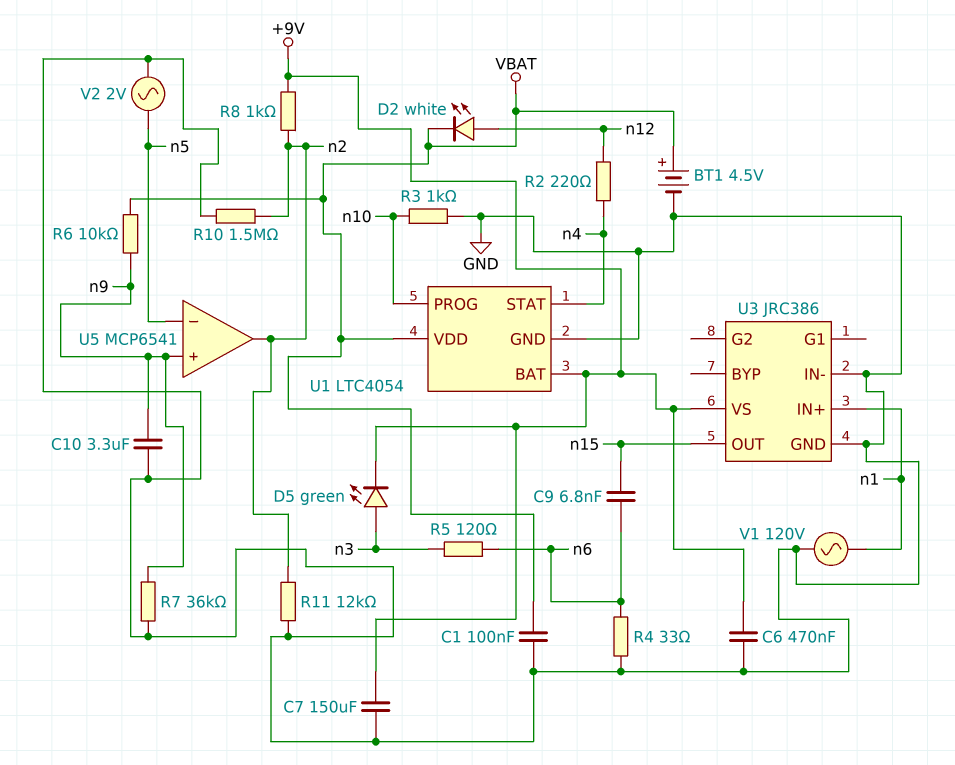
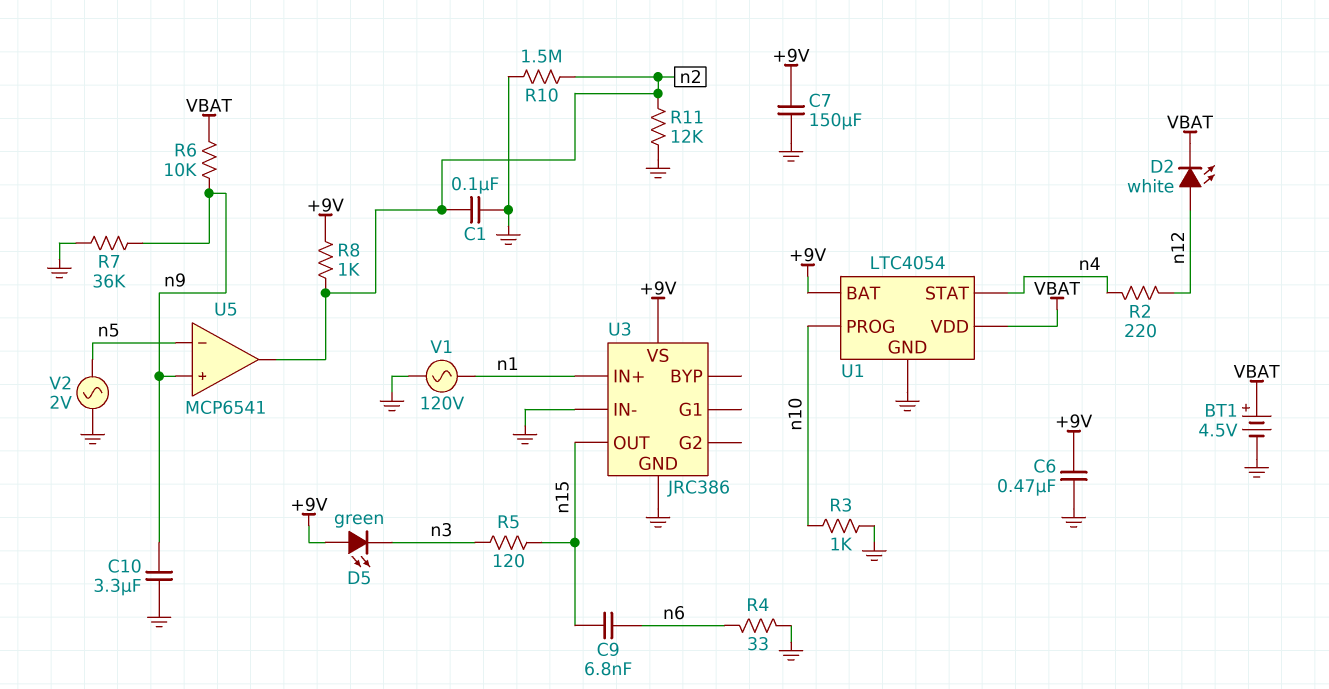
C1: 100nF (GND, VBAT) -> 100nF (GND, n2)
D5: LED green (A n3, K +9V) -> LED green (A +9V, K n3)
R5: 120 (n3, n6) -> 120 (n3, n15)

